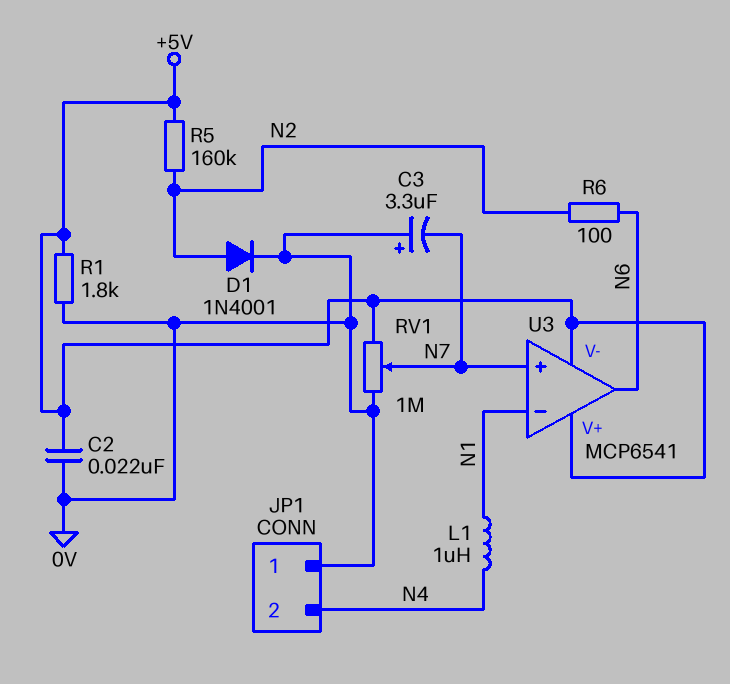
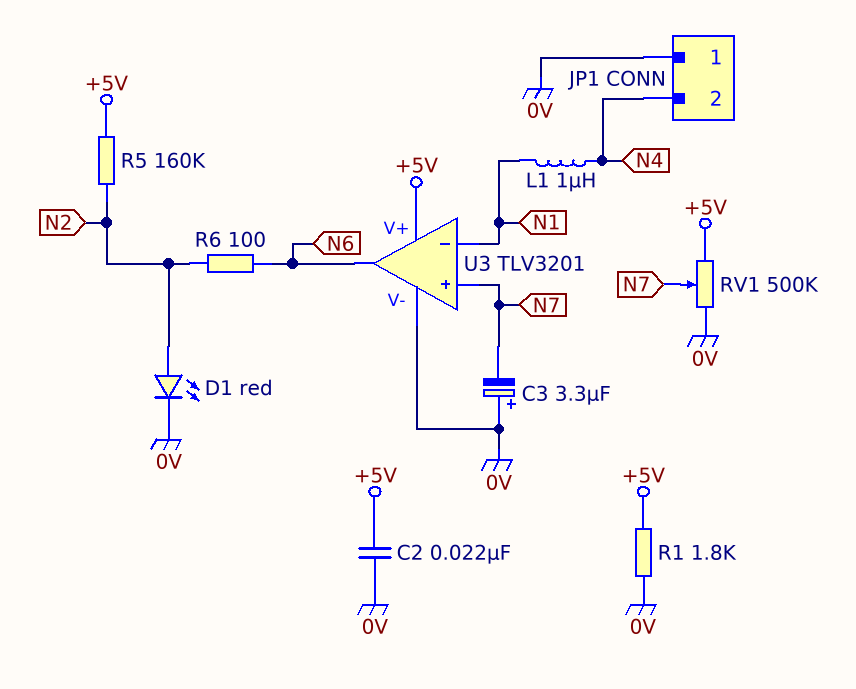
D1: diode 1N4001 (A N2, K 0V) -> LED red (A N2, K 0V)
RV1: 1M (+5V, 0V, wiper N7) -> 500k (+5V, 0V, wiper N7)
U3: MCP6541 -> TLV3201
U3 pin V-: +5V -> 0V

